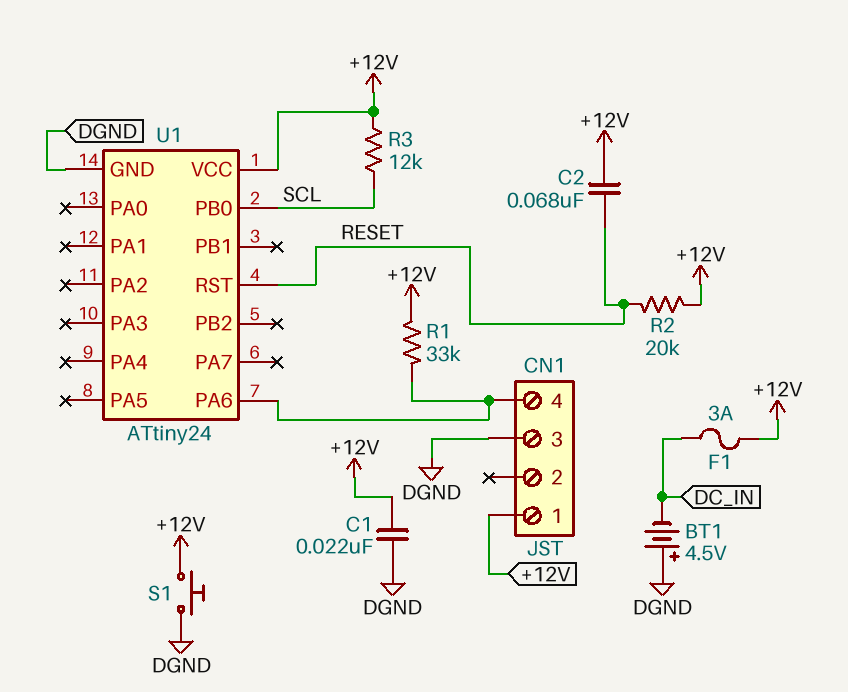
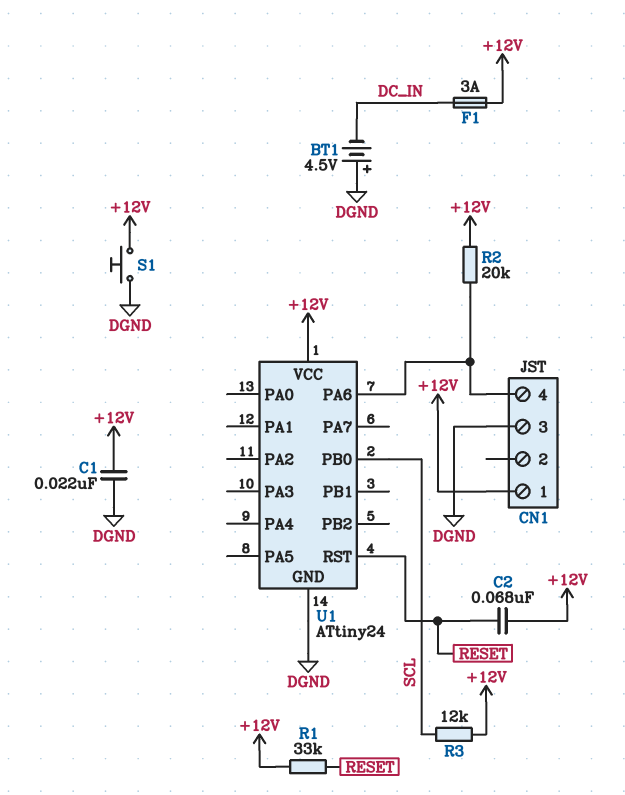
R1: 33k (+12V, CN1/4) -> 33k (+12V, RESET)
R2: 20k (+12V, RESET) -> 20k (+12V, CN1/4)

